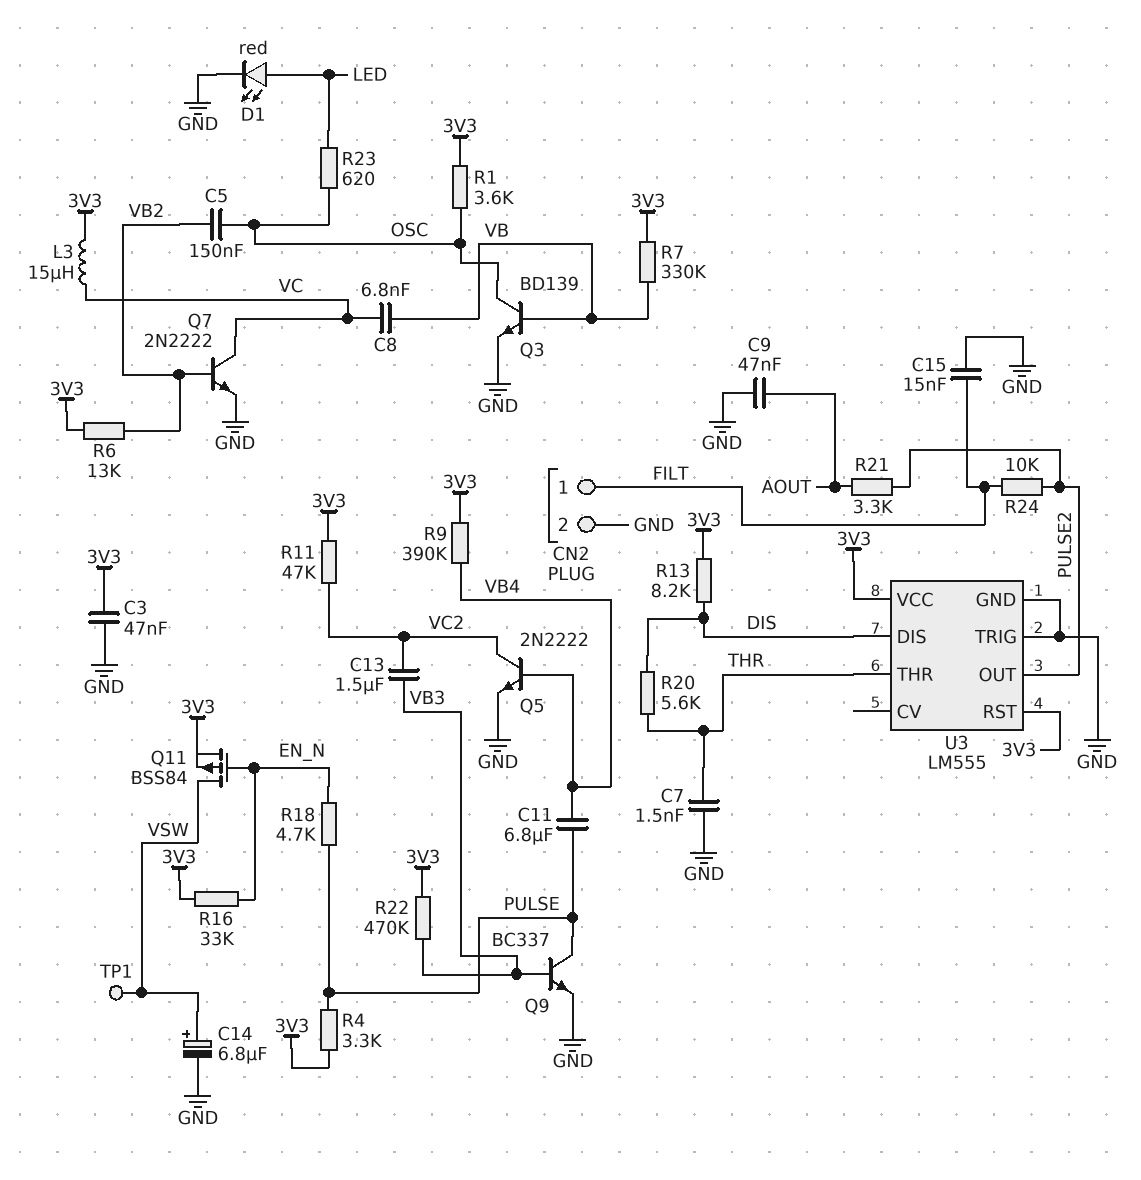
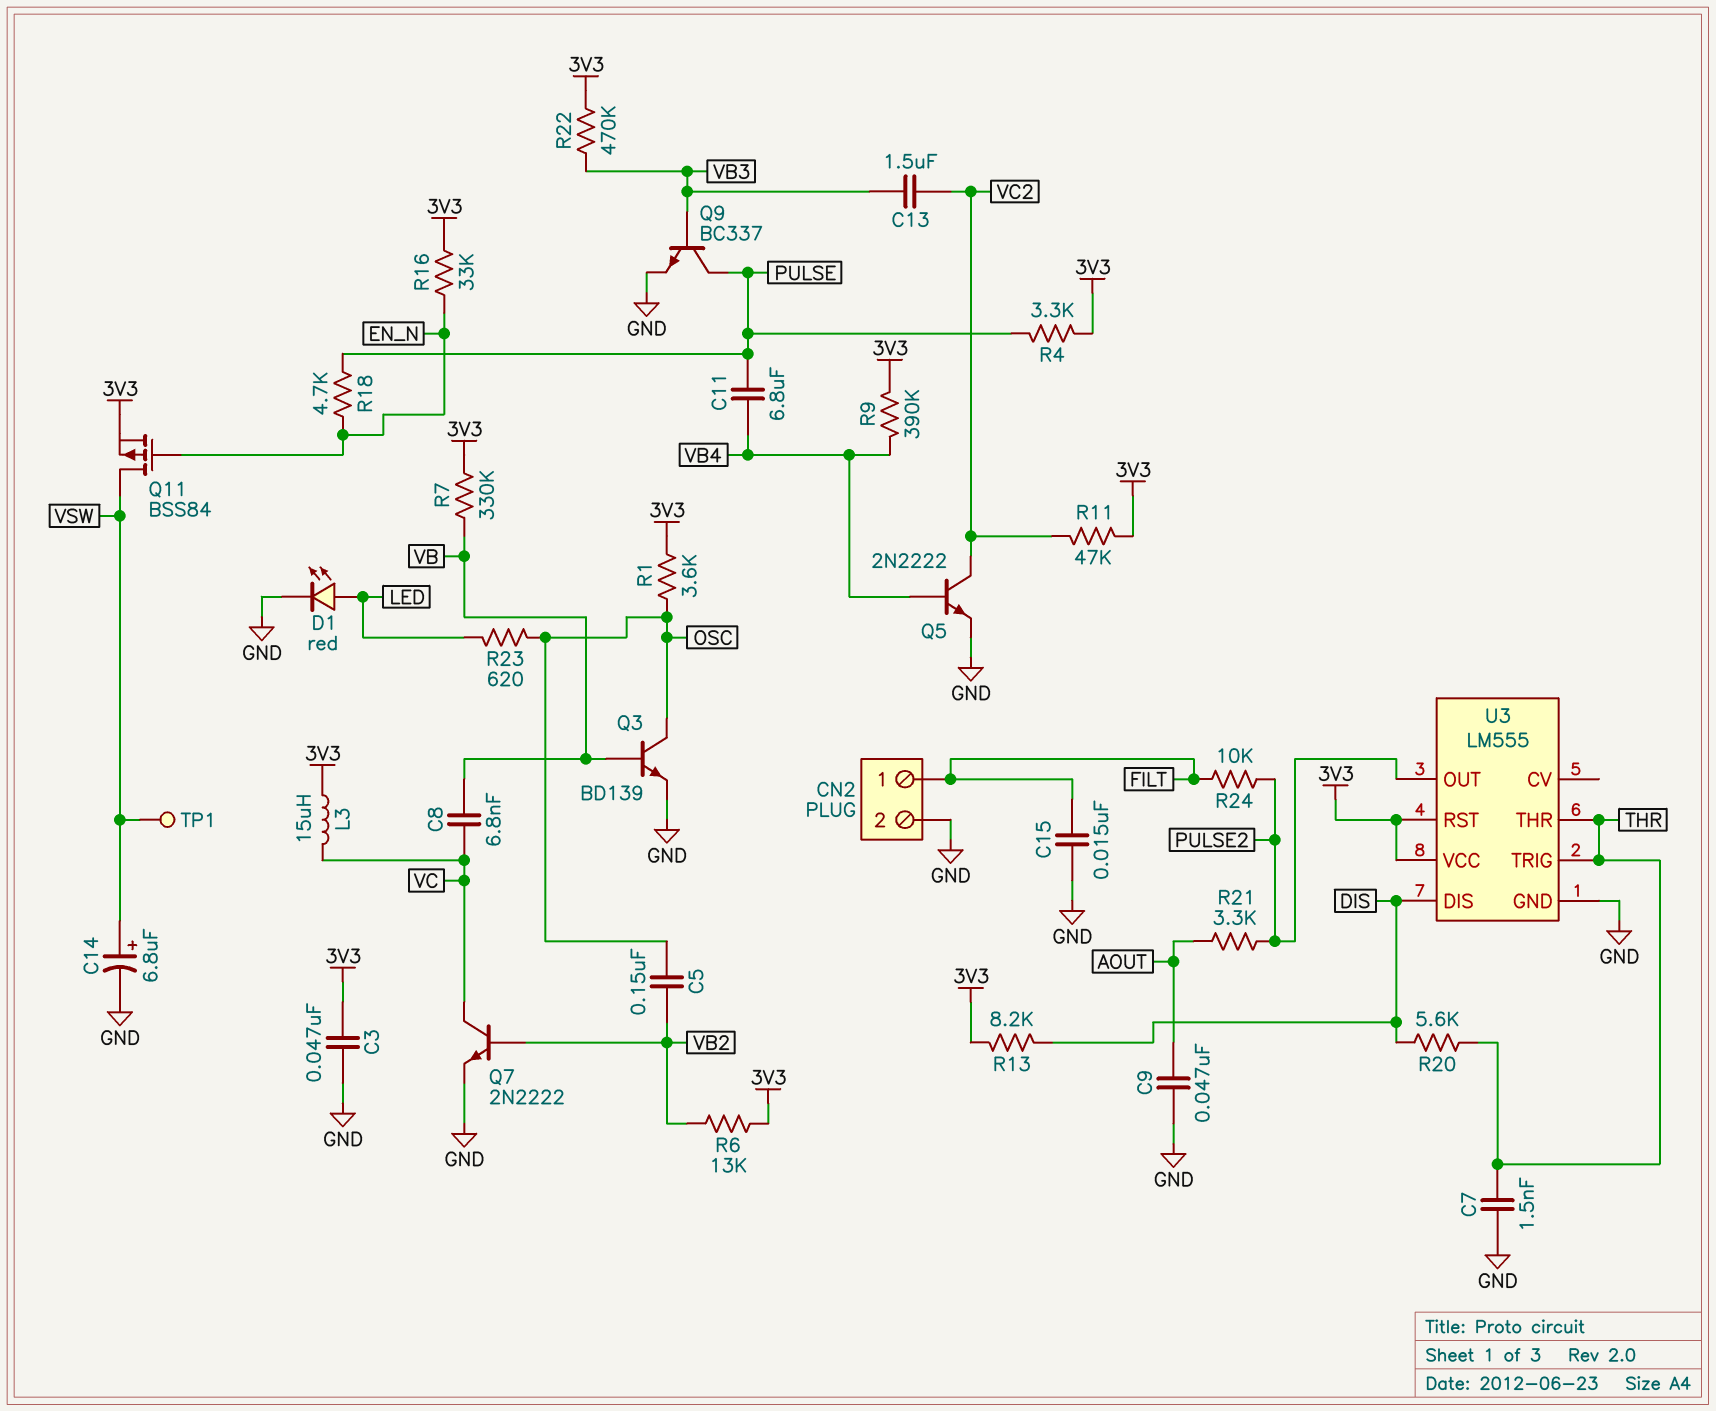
U3 pin TRIG: GND -> THR

